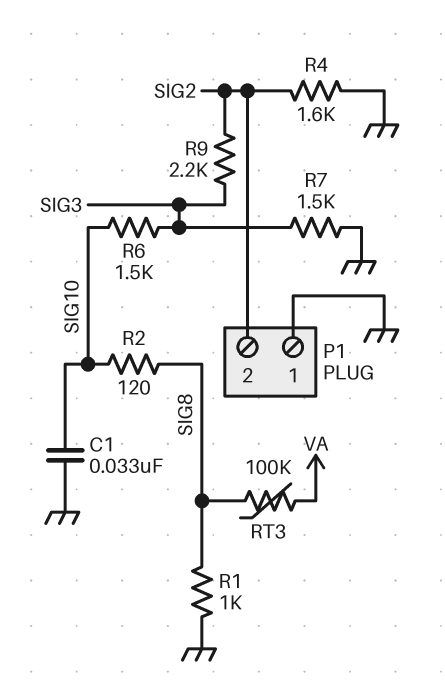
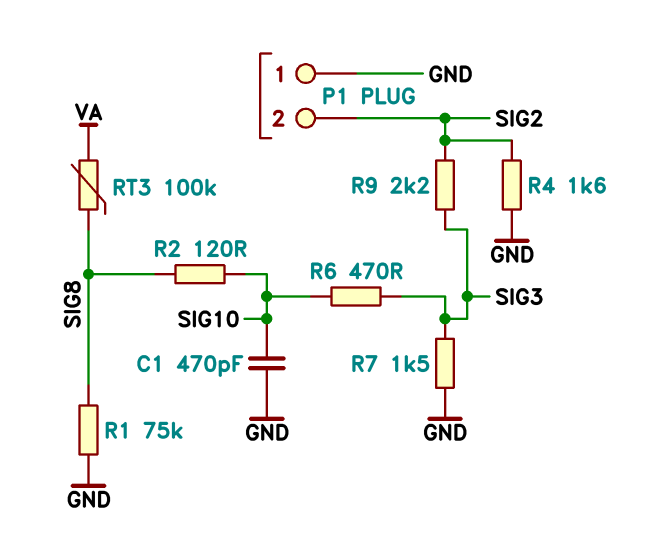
C1: 33nF (GND, SIG10) -> 470pF (GND, SIG10)
R1: 1k (GND, SIG8) -> 75k (GND, SIG8)
R6: 1.5k (SIG3, SIG10) -> 470 (SIG3, SIG10)

